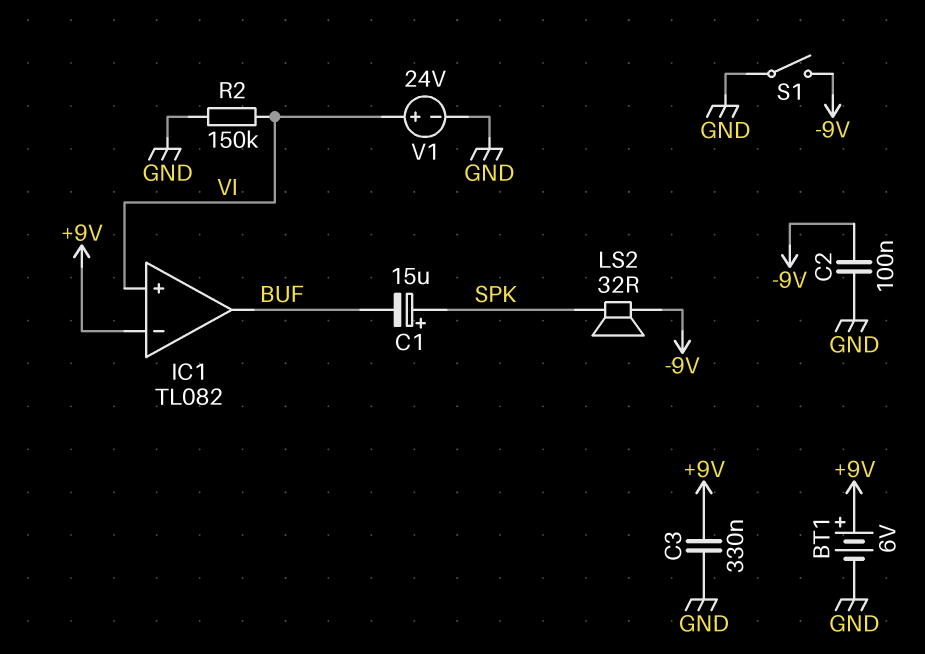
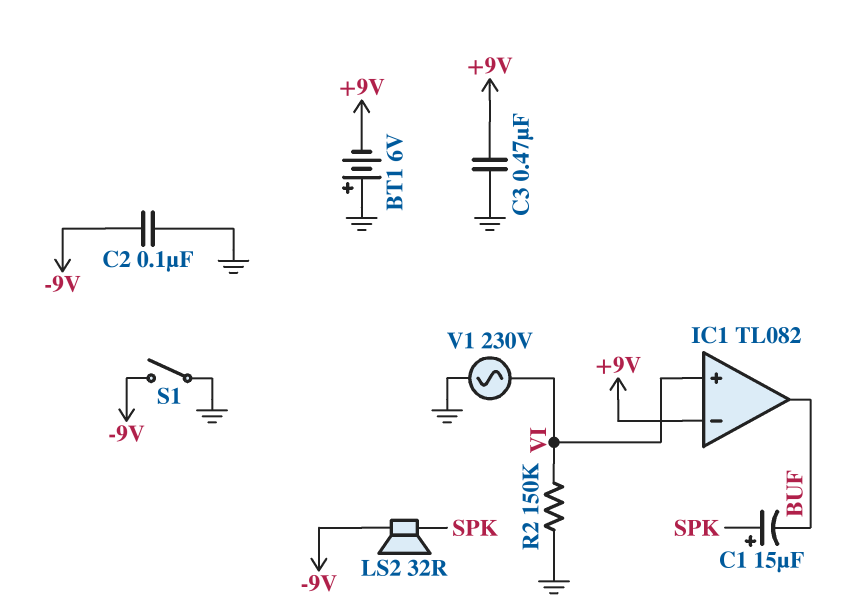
BT1: 6V (plus +9V, minus GND) -> 6V (plus GND, minus +9V)
C3: 330nF (+9V, GND) -> 470nF (+9V, GND)
V1: 24V (plus VI, minus GND) -> AC 230V (GND, VI)

